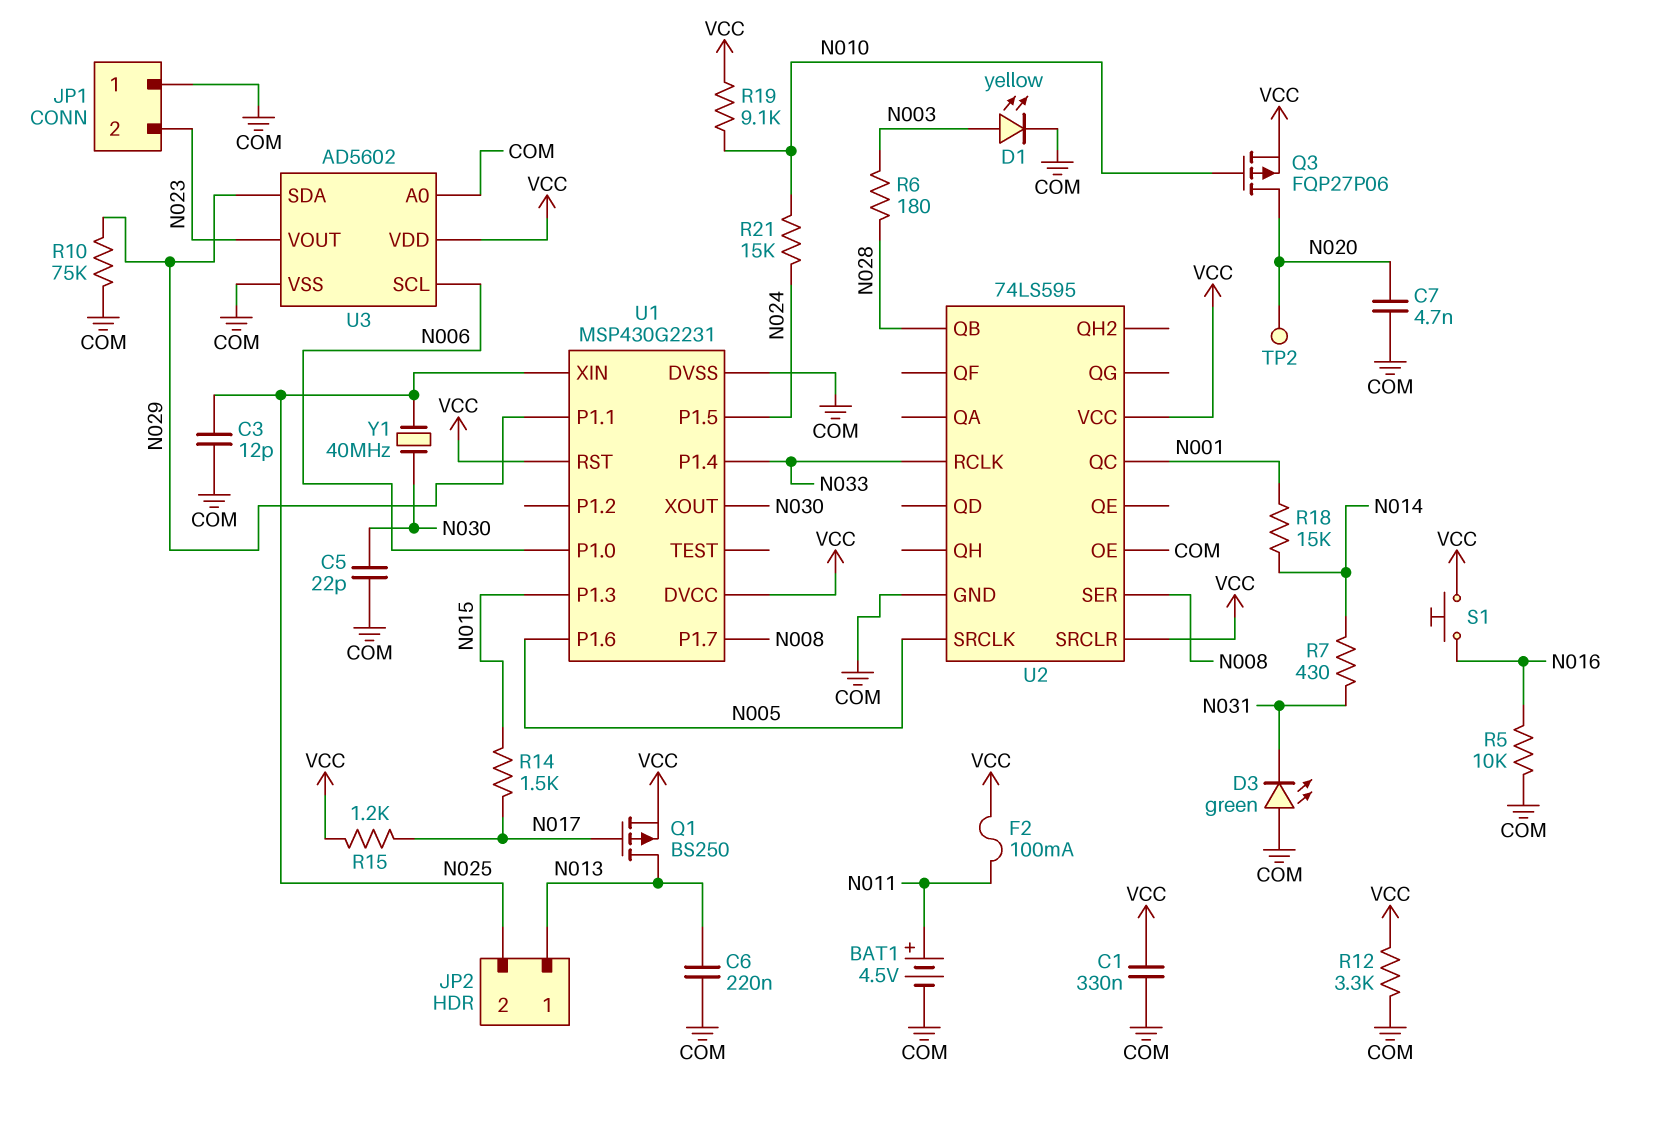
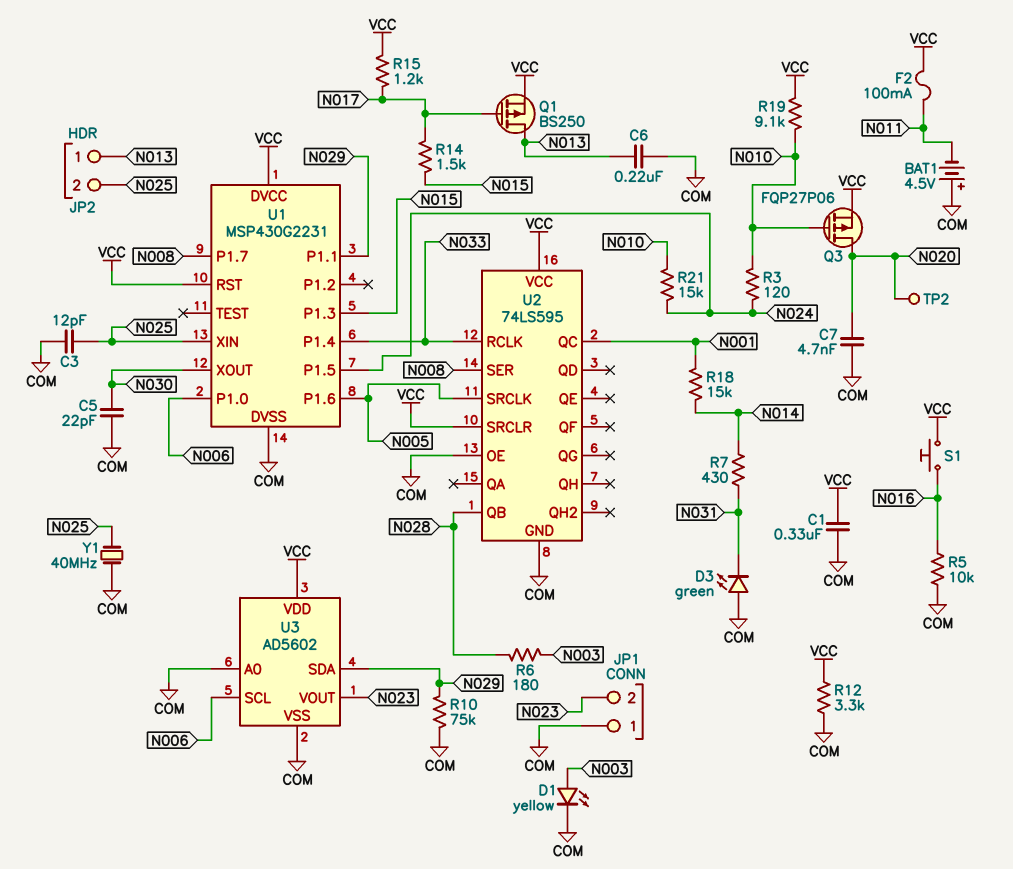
BAT1: 4.5V (plus N011, minus COM) -> 4.5V (plus COM, minus N011)
R3: none -> 120 (N010, N024)
Y1: 40MHz (N025, N030) -> 40MHz (COM, N025)

